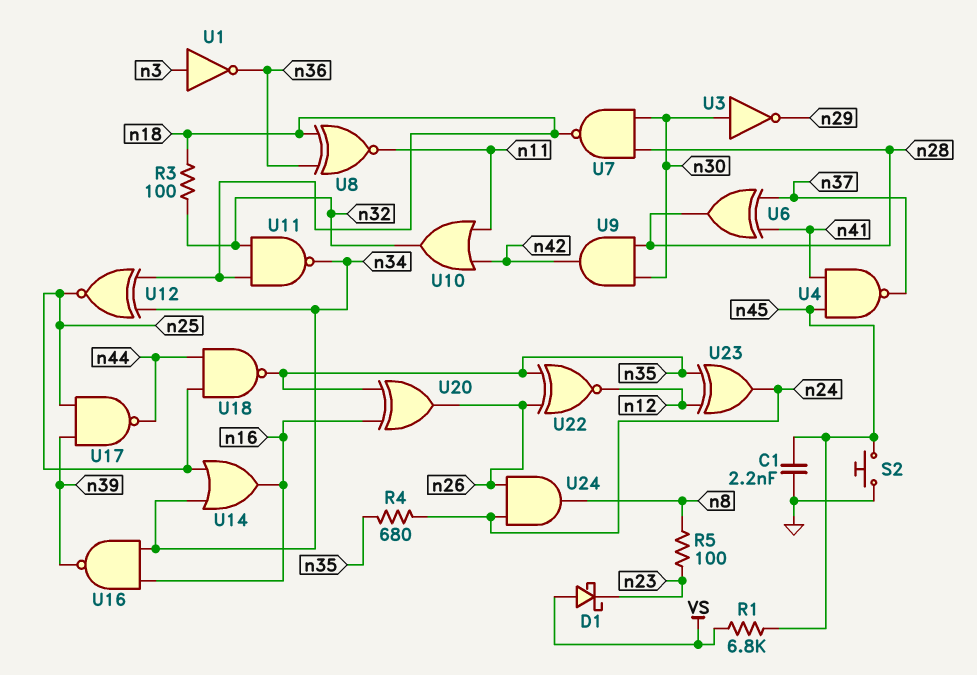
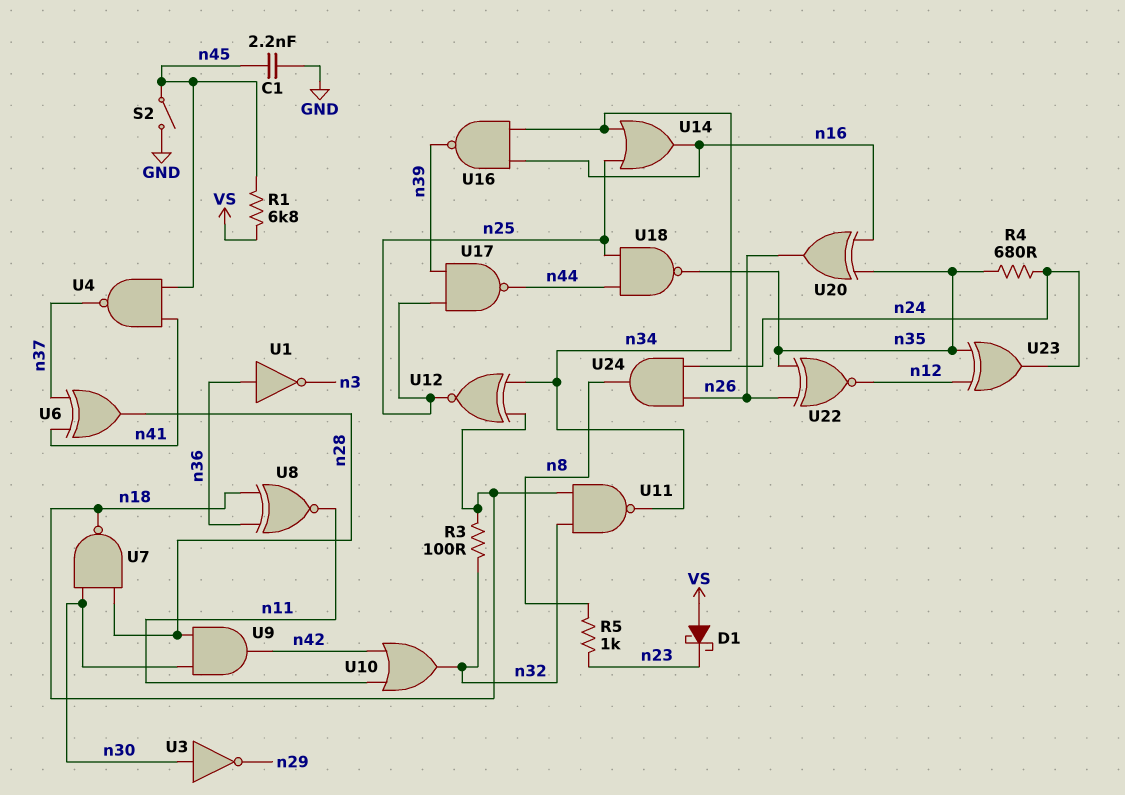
R5: 100 (n8, n23) -> 1k (n8, n23)
S2: button (GND, n45) -> switch (GND, n45)
U1: NOT (in n3, out n36) -> NOT (in n36, out n3)

